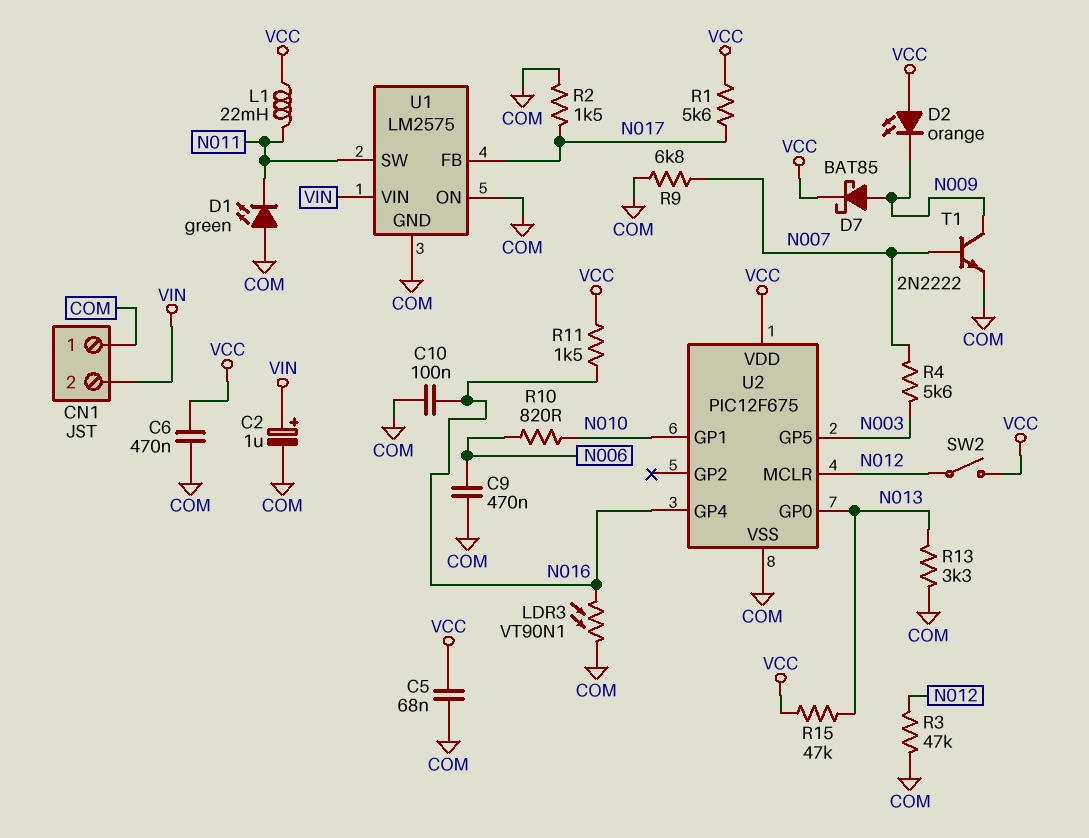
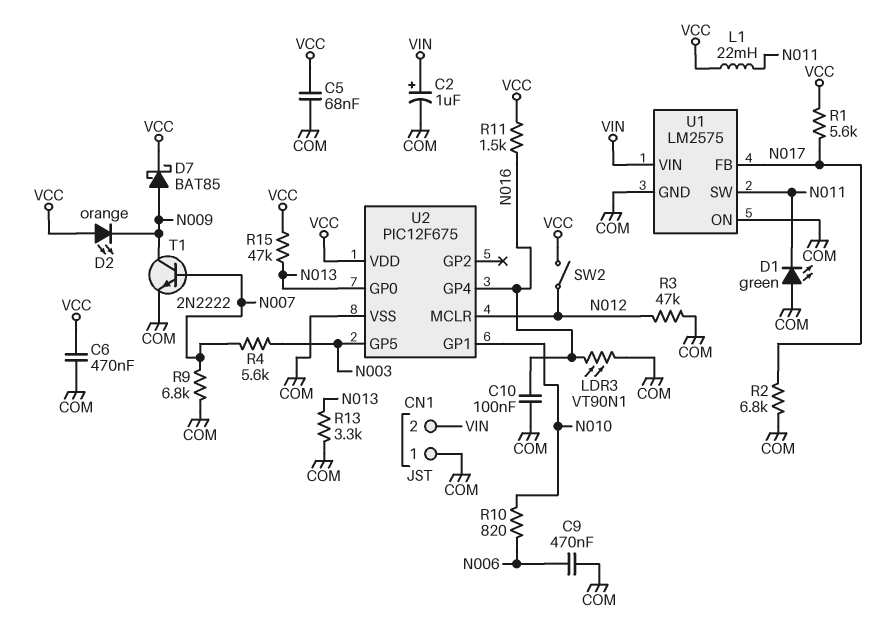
R2: 1.5k (COM, N017) -> 6.8k (COM, N017)

